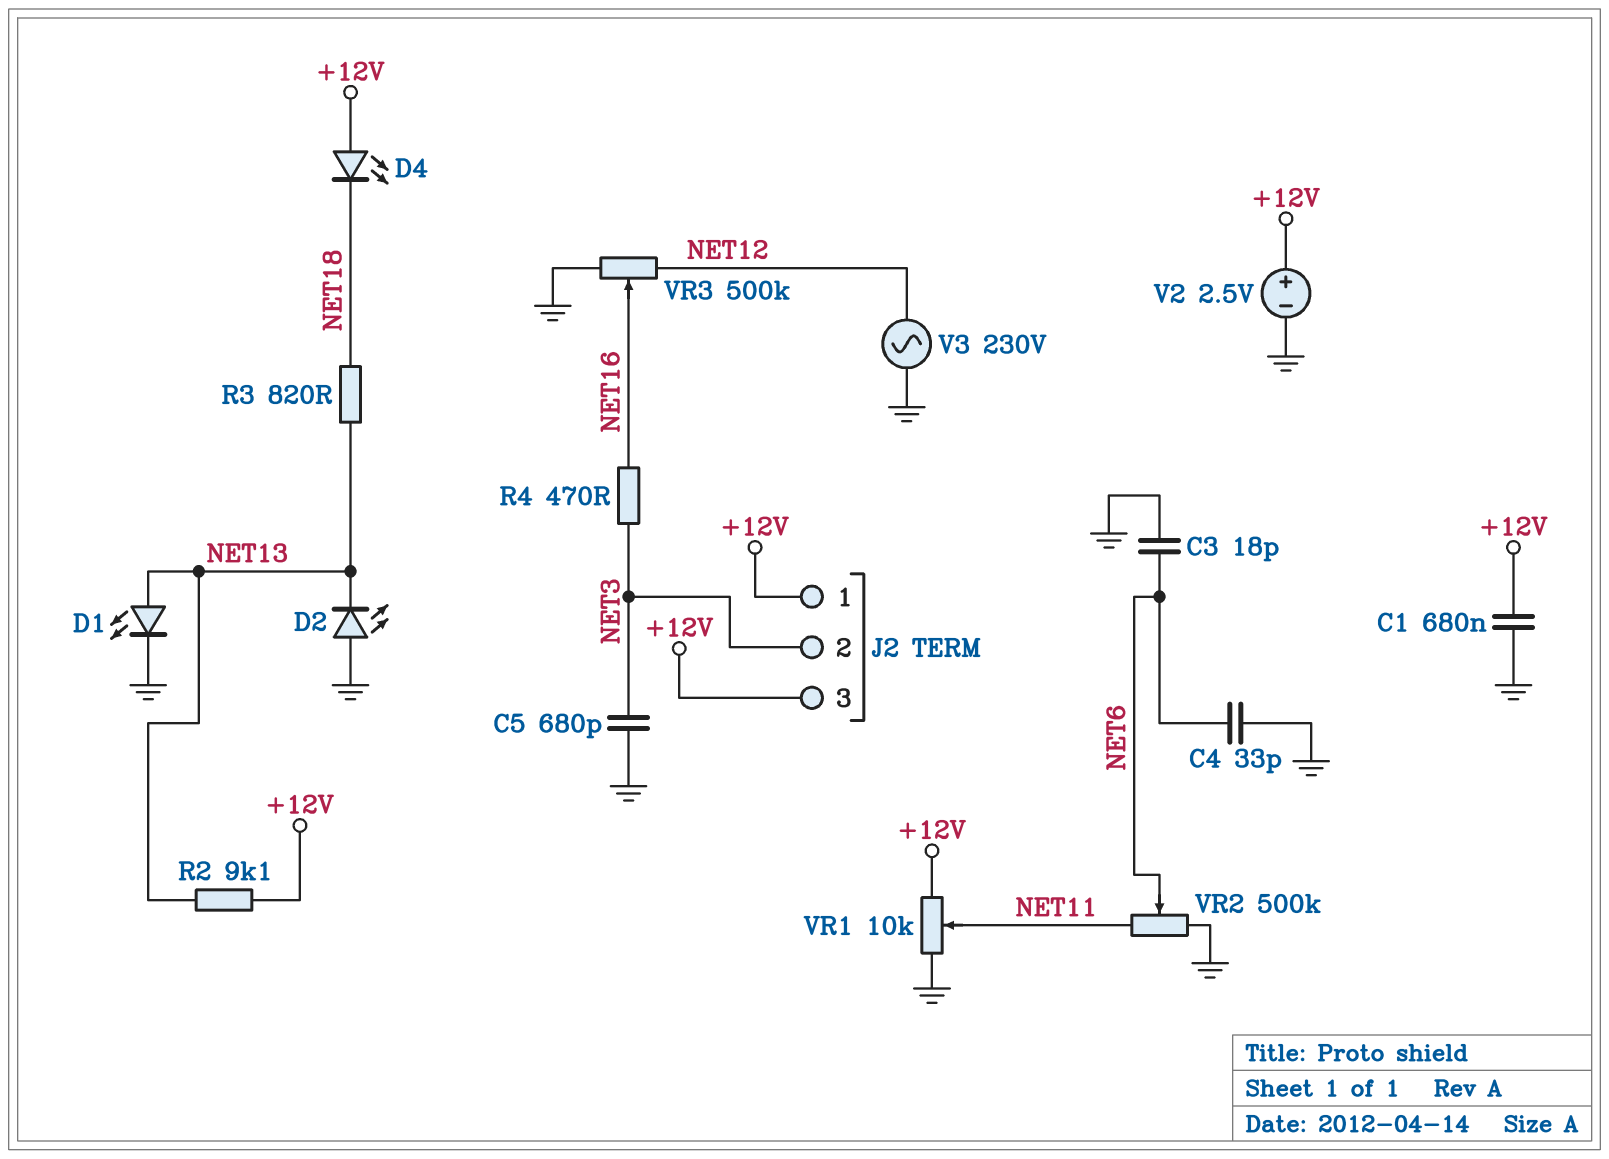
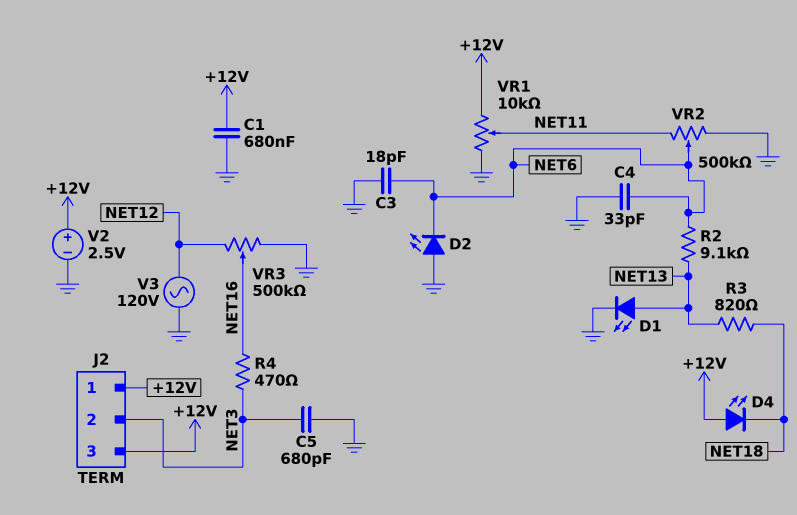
D2: LED (A GND, K NET13) -> LED (A GND, K NET6)
R2: 9.1k (+12V, NET13) -> 9.1k (NET6, NET13)
V3: AC 230V (GND, NET12) -> AC 120V (GND, NET12)

